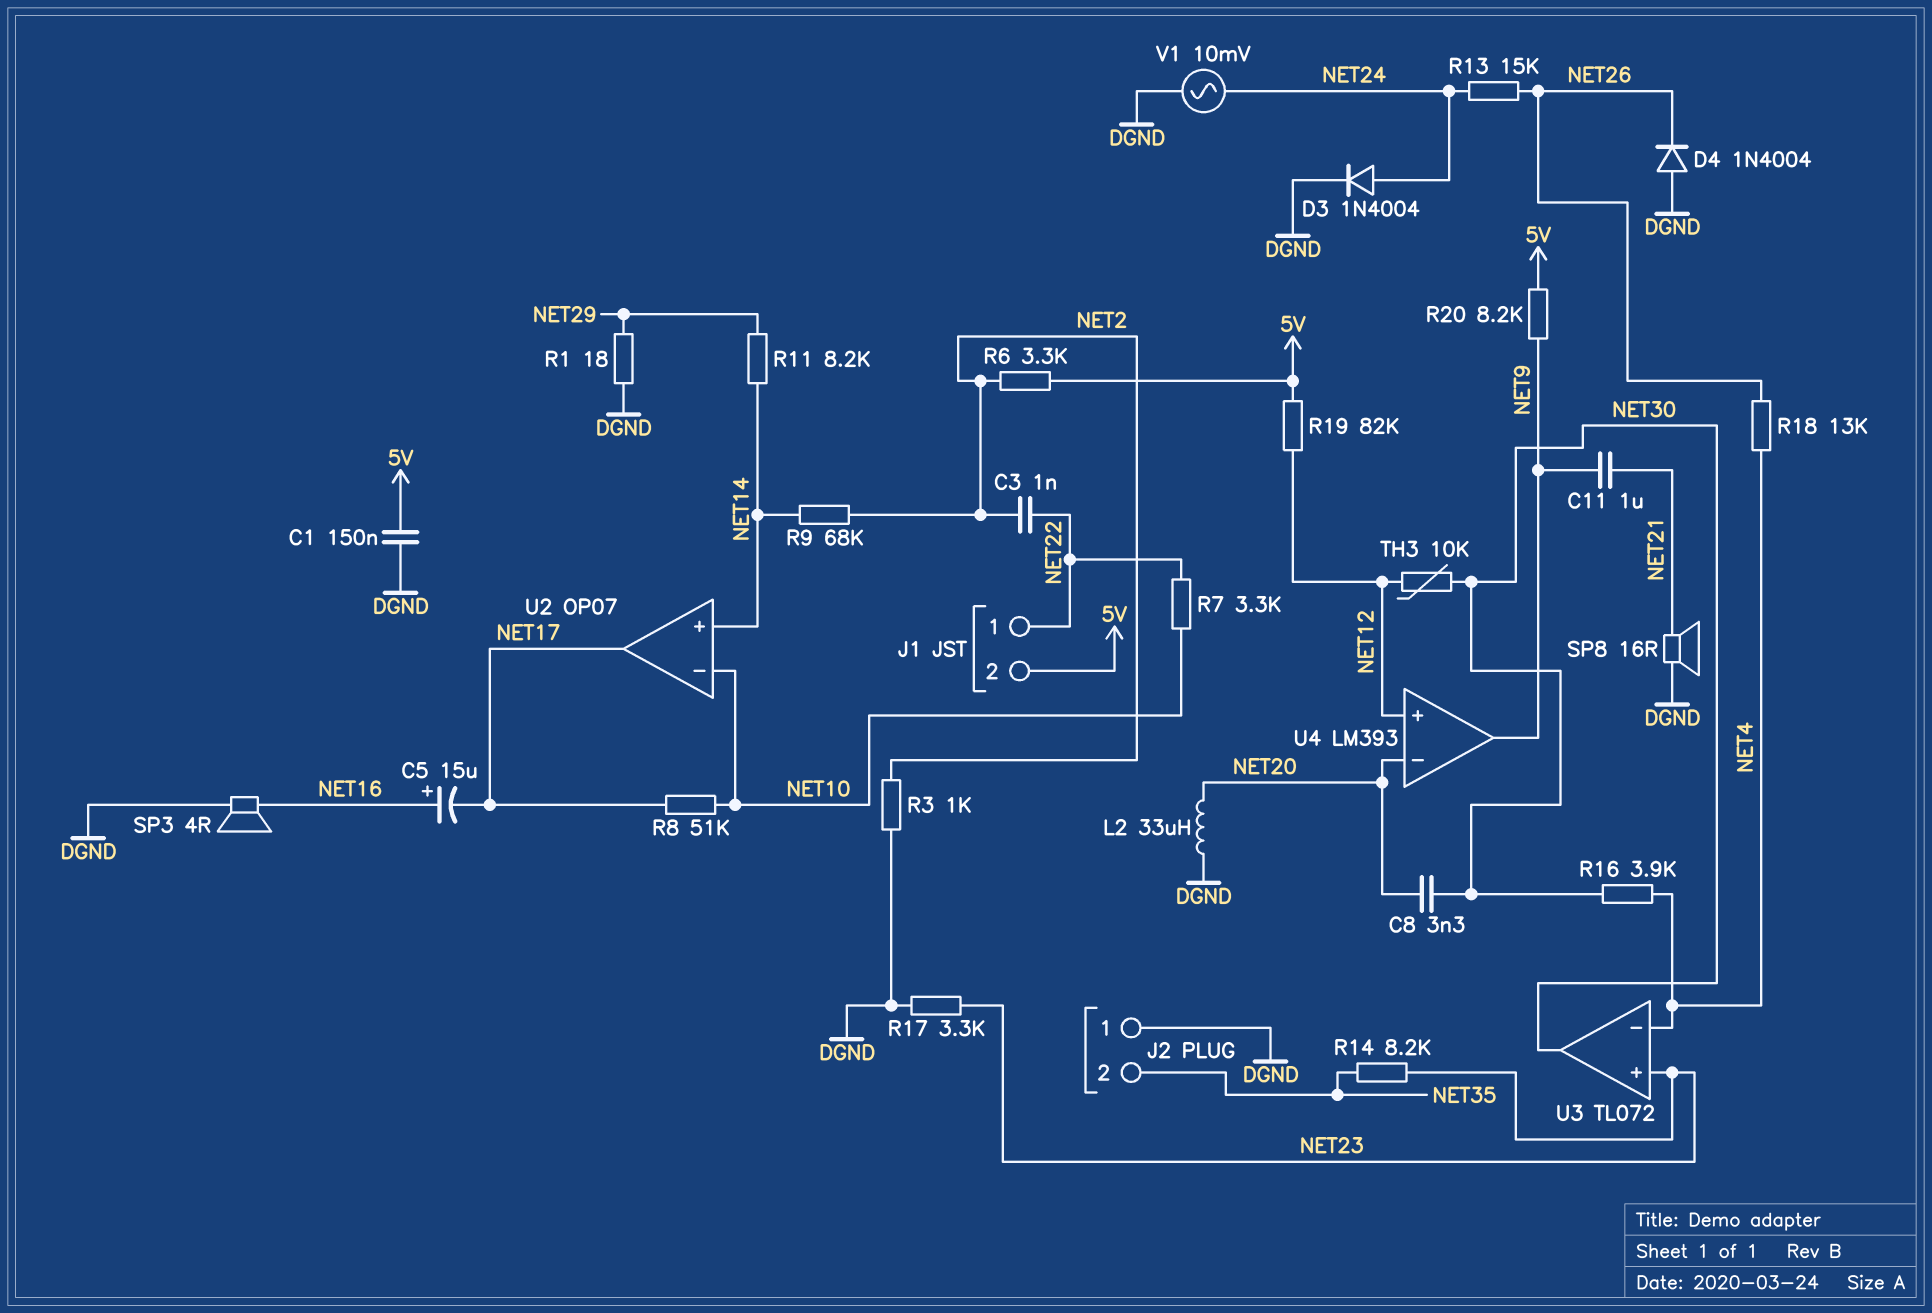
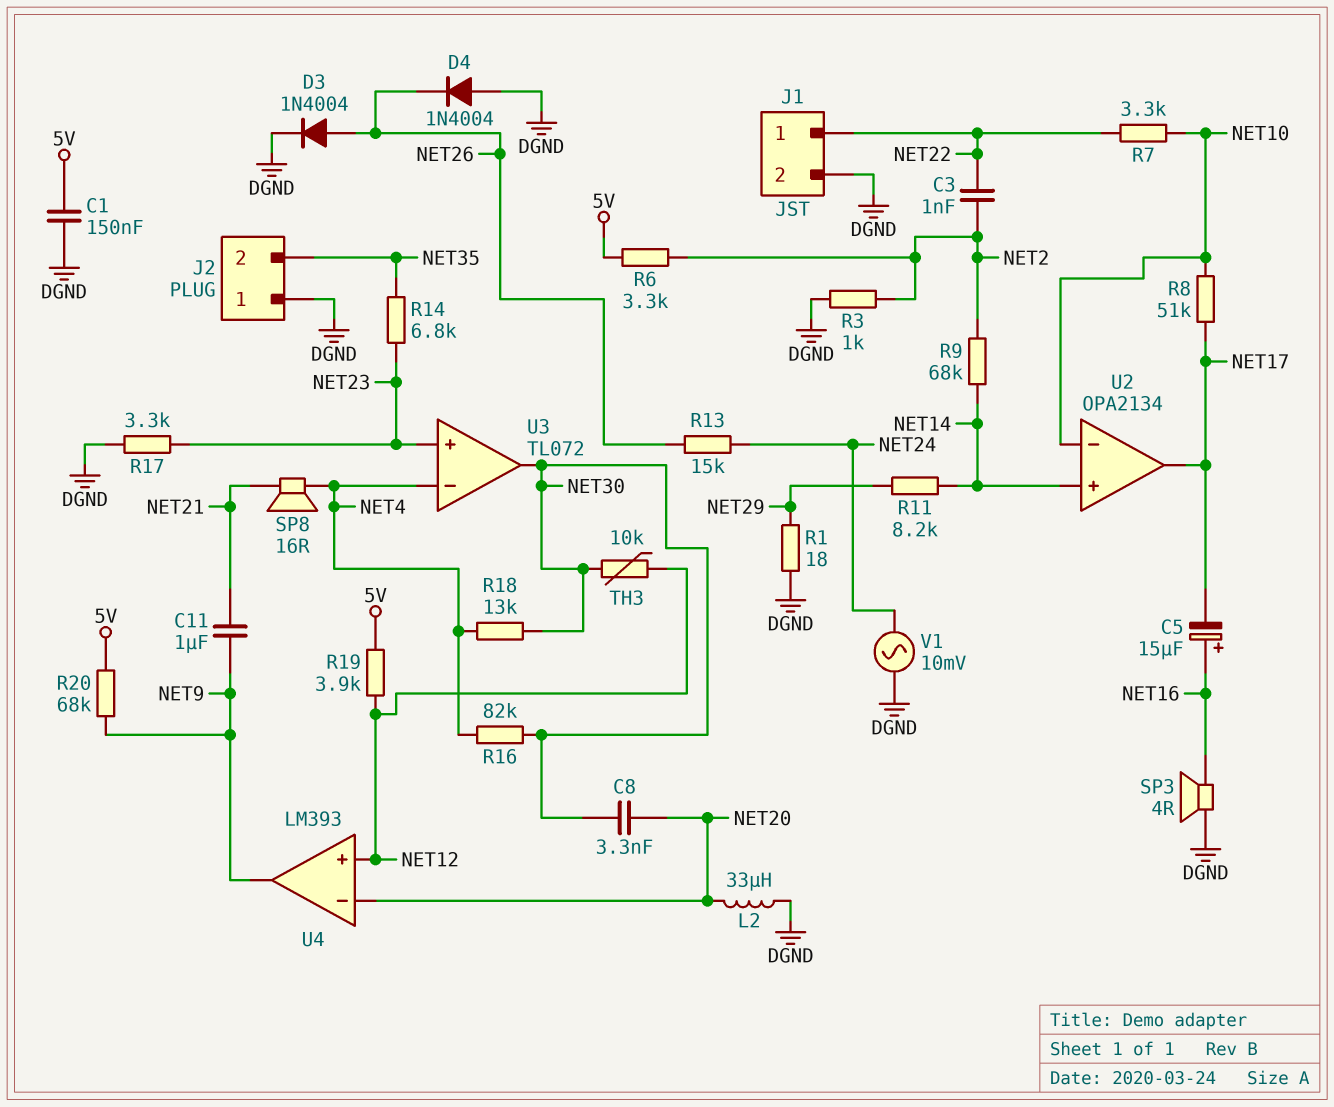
D3: diode 1N4004 (A NET24, K DGND) -> diode 1N4004 (A NET26, K DGND)
J1 pin 2: 5V -> DGND
R14: 8.2k (NET23, NET35) -> 6.8k (NET23, NET35)
R16: 3.9k (NET4, NET30) -> 82k (NET4, NET30)
R18: 13k (NET4, NET26) -> 13k (NET4, NET30)
R19: 82k (5V, NET12) -> 3.9k (5V, NET12)
R20: 8.2k (5V, NET9) -> 68k (5V, NET9)
SP8: speaker 16R (DGND, NET21) -> speaker 16R (NET4, NET21)
U2: OP07 -> OPA2134

